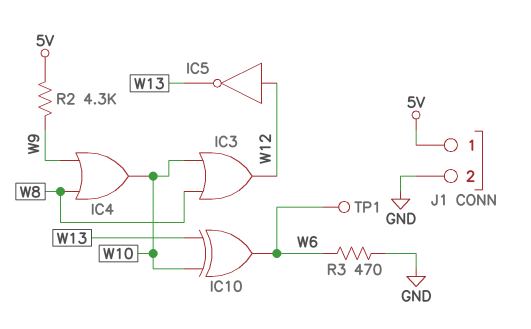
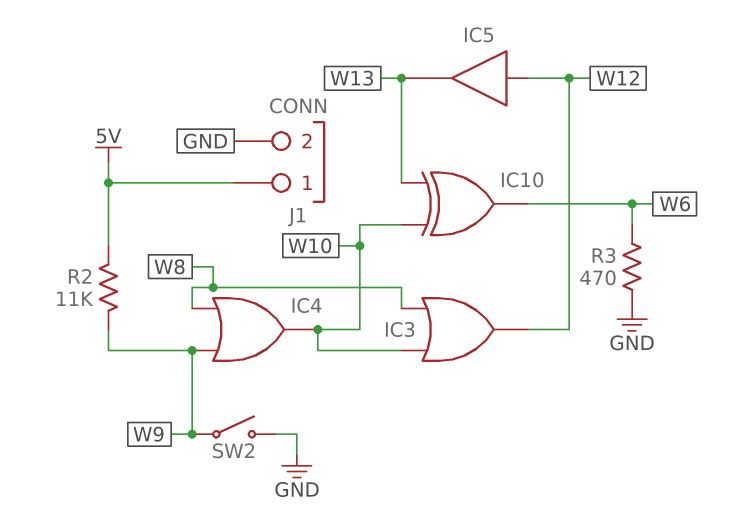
IC5: NOT (in W12, out W13) -> buffer (in W12, out W13)
R2: 4.3k (5V, W9) -> 11k (5V, W9)
SW2: none -> switch (GND, W9)
TP1: test point (W6) -> none

